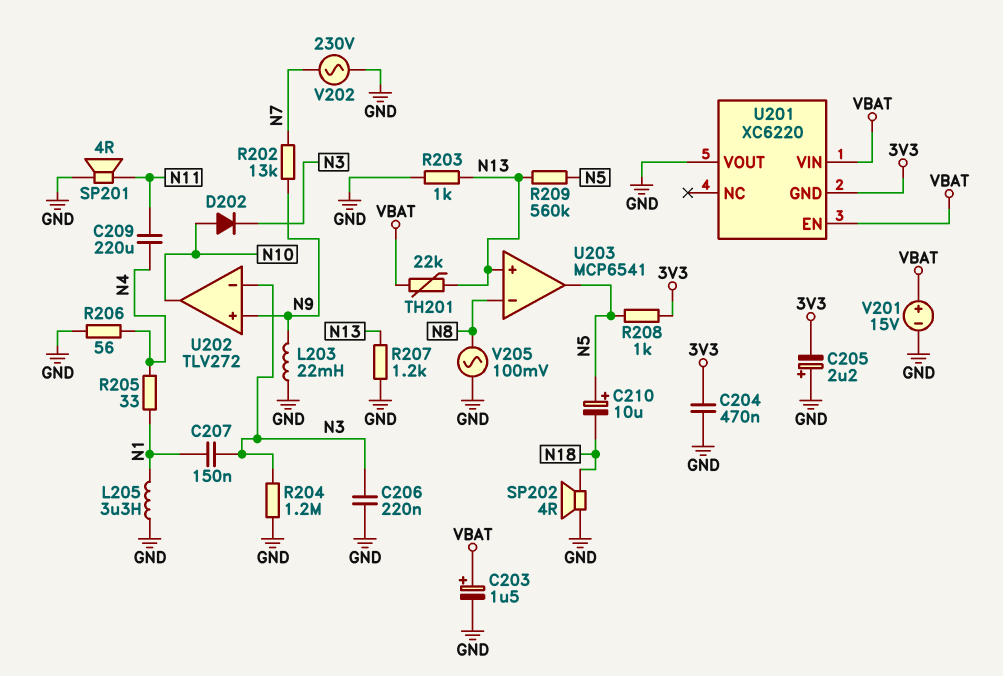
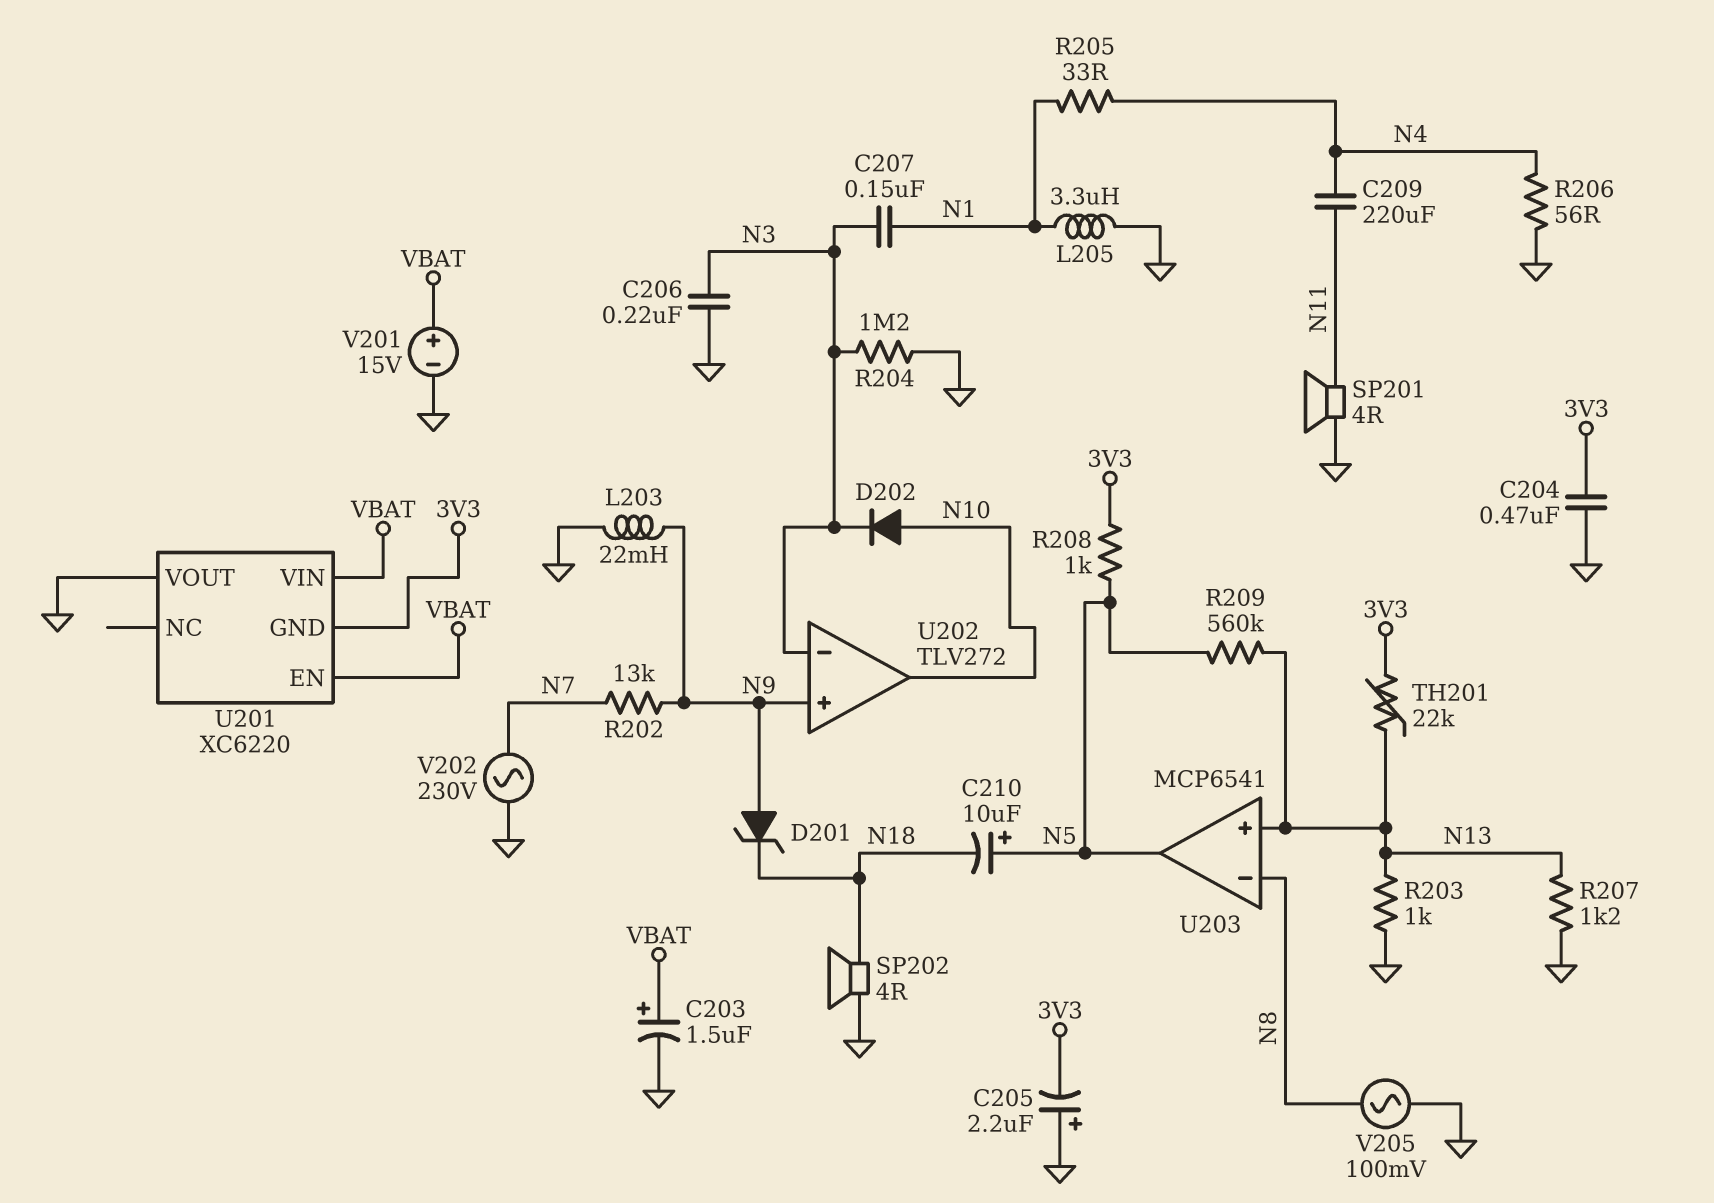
D201: none -> zener (A N9, K N18)
TH201: 22k (N13, VBAT) -> 22k (3V3, N13)

